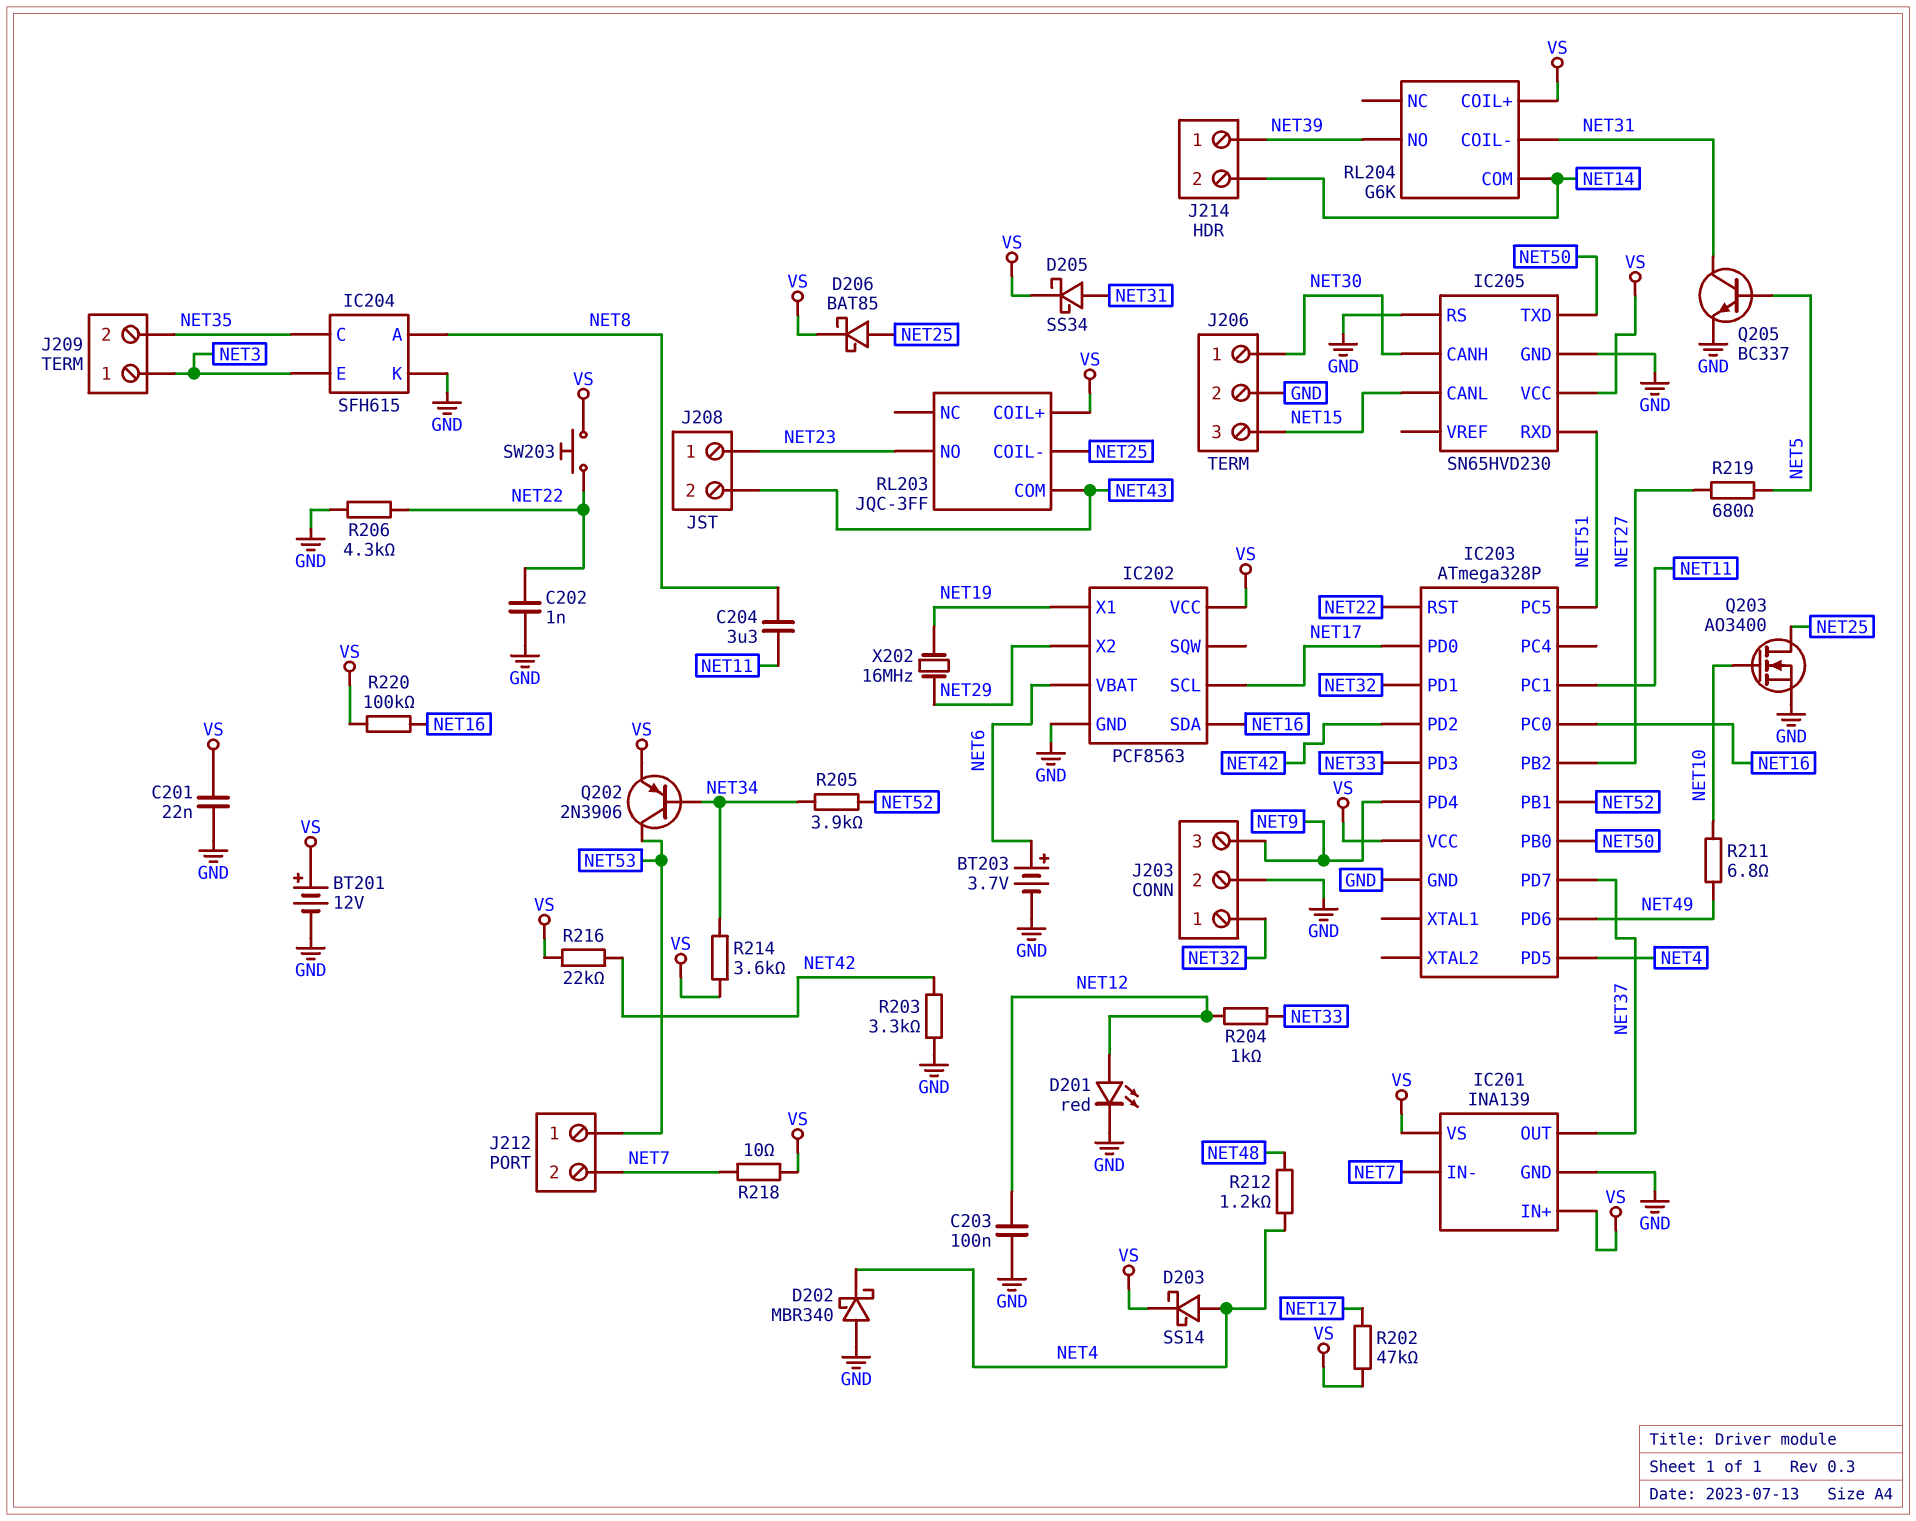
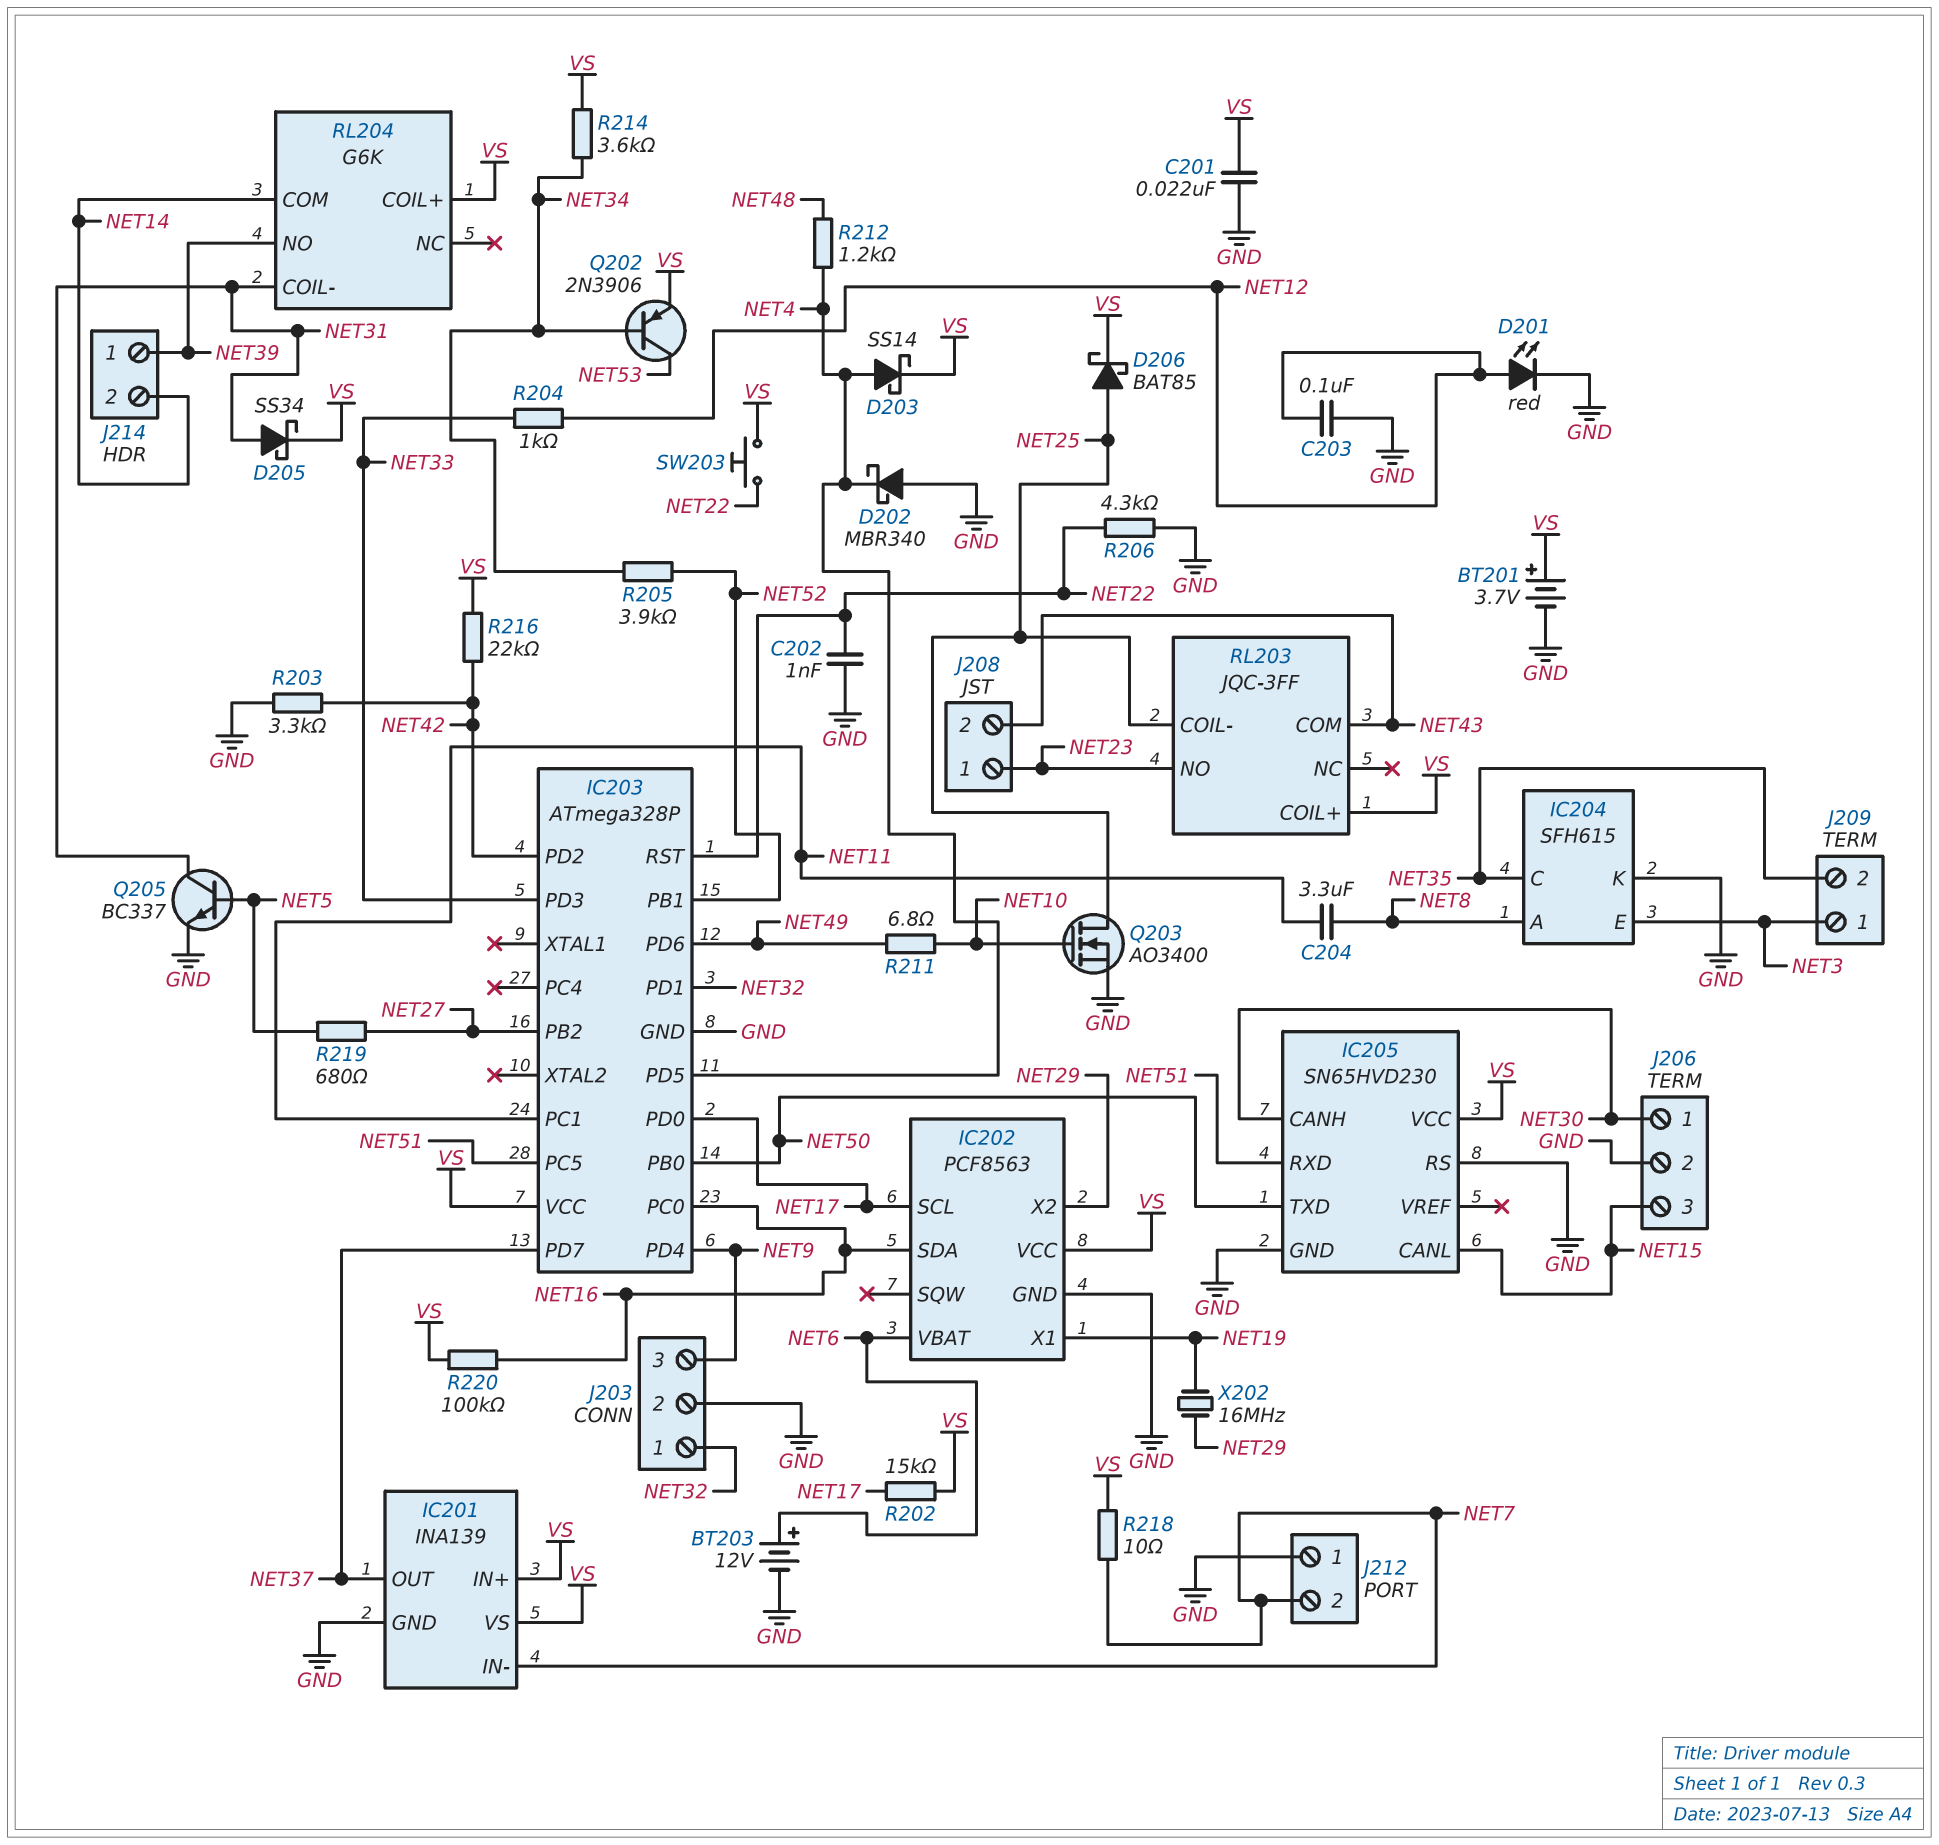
BT201: 12V (plus VS, minus GND) -> 3.7V (plus VS, minus GND)
BT203: 3.7V (plus NET6, minus GND) -> 12V (plus NET6, minus GND)
J212 pin 1: NET53 -> GND
R202: 47k (NET17, VS) -> 15k (NET17, VS)

